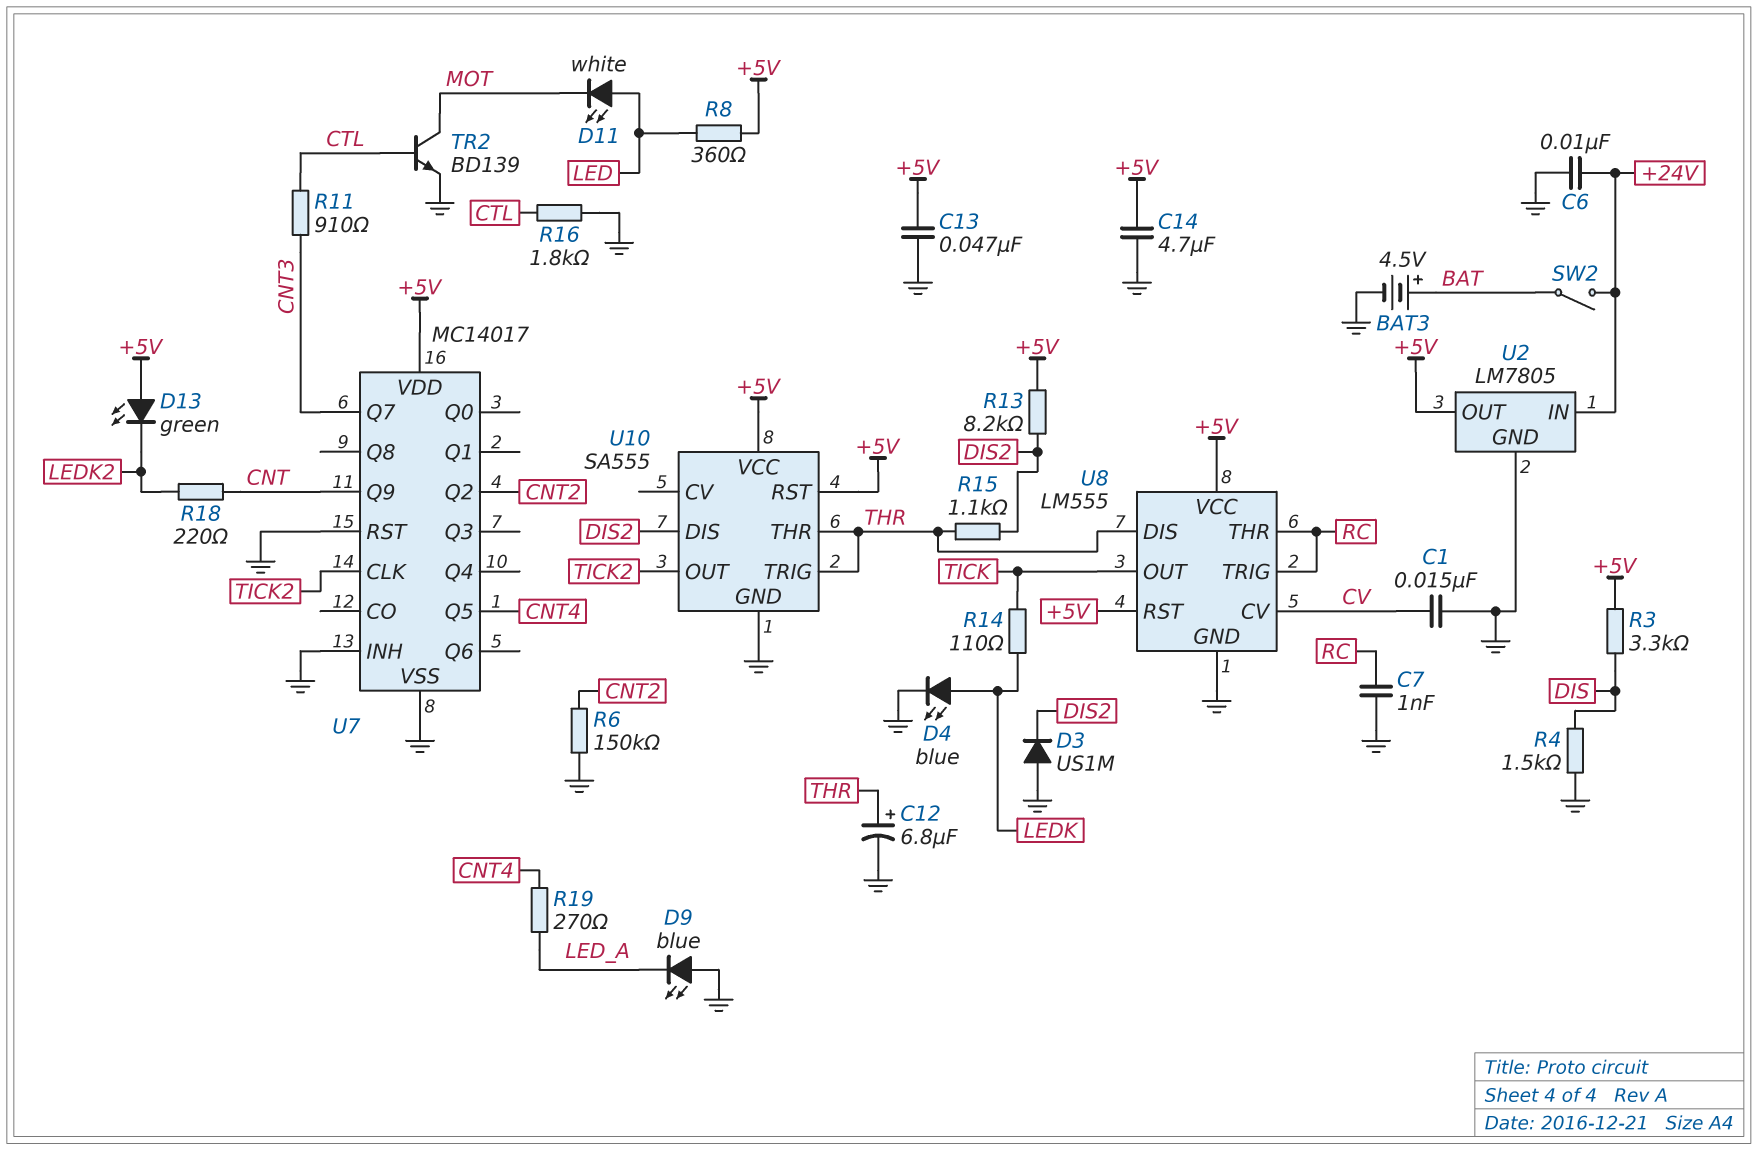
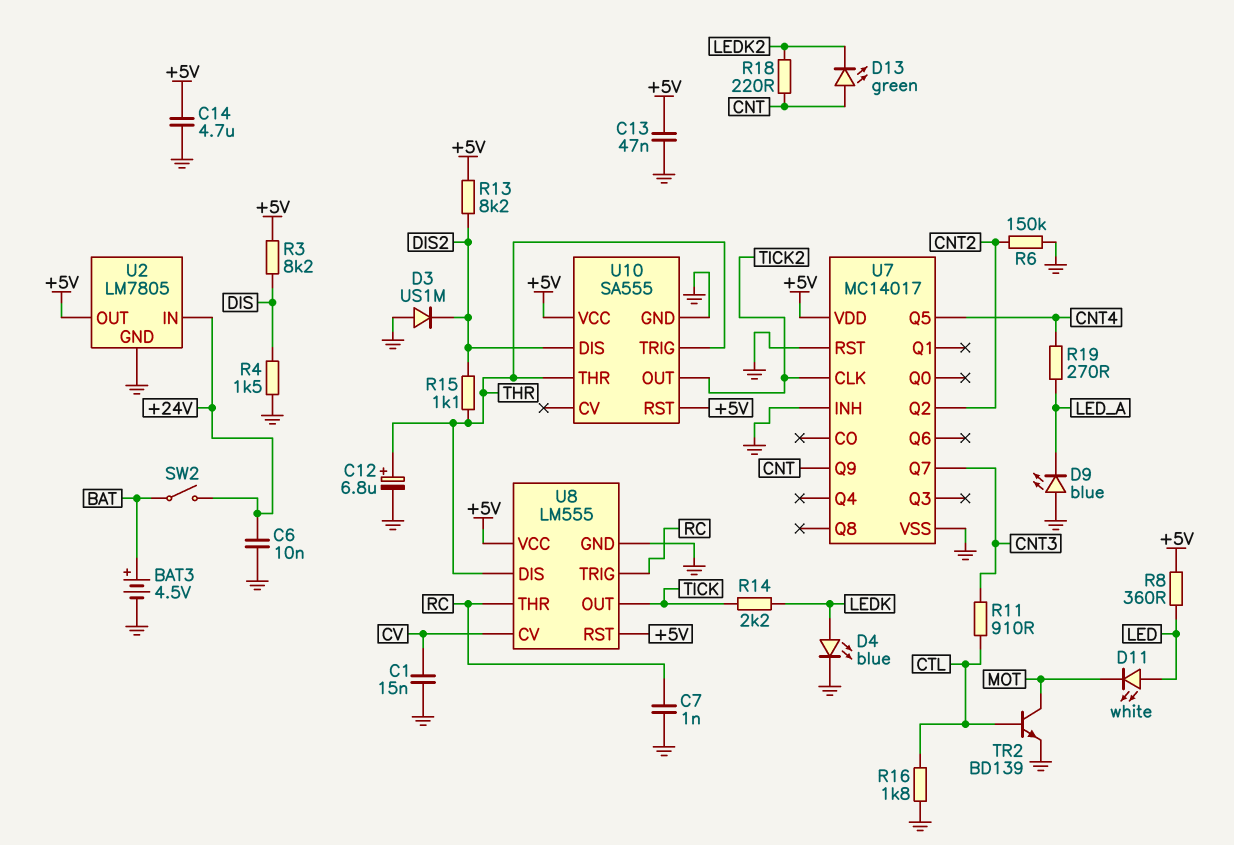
D13: LED green (A +5V, K LEDK2) -> LED green (A CNT, K LEDK2)
R3: 3.3k (+5V, DIS) -> 8.2k (+5V, DIS)
R14: 110 (LEDK, TICK) -> 2.2k (LEDK, TICK)

